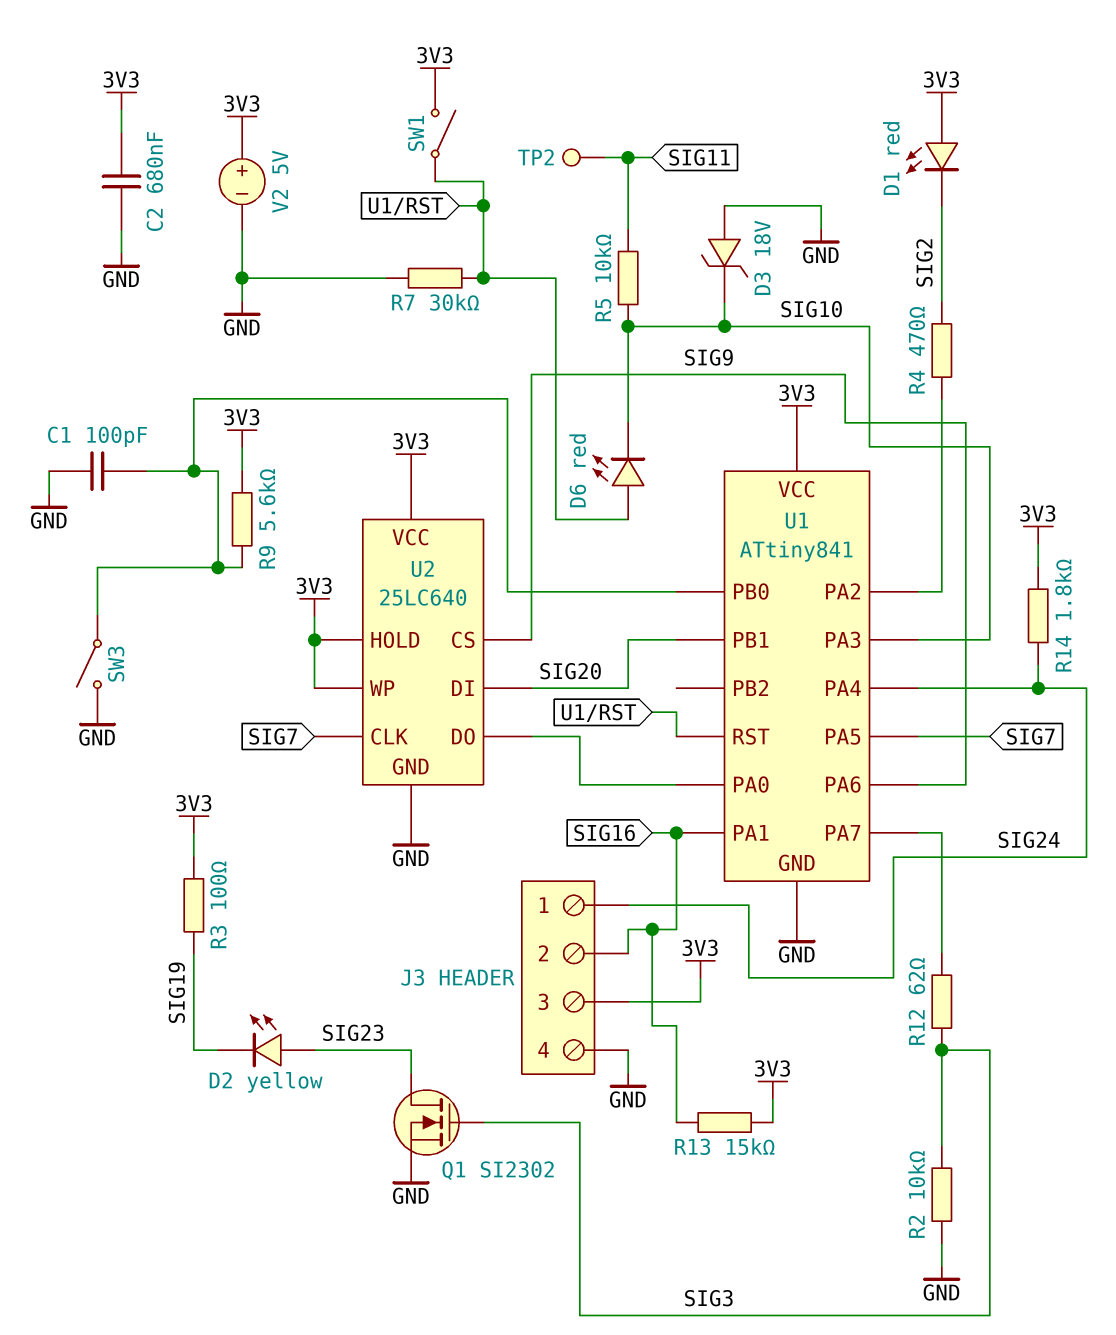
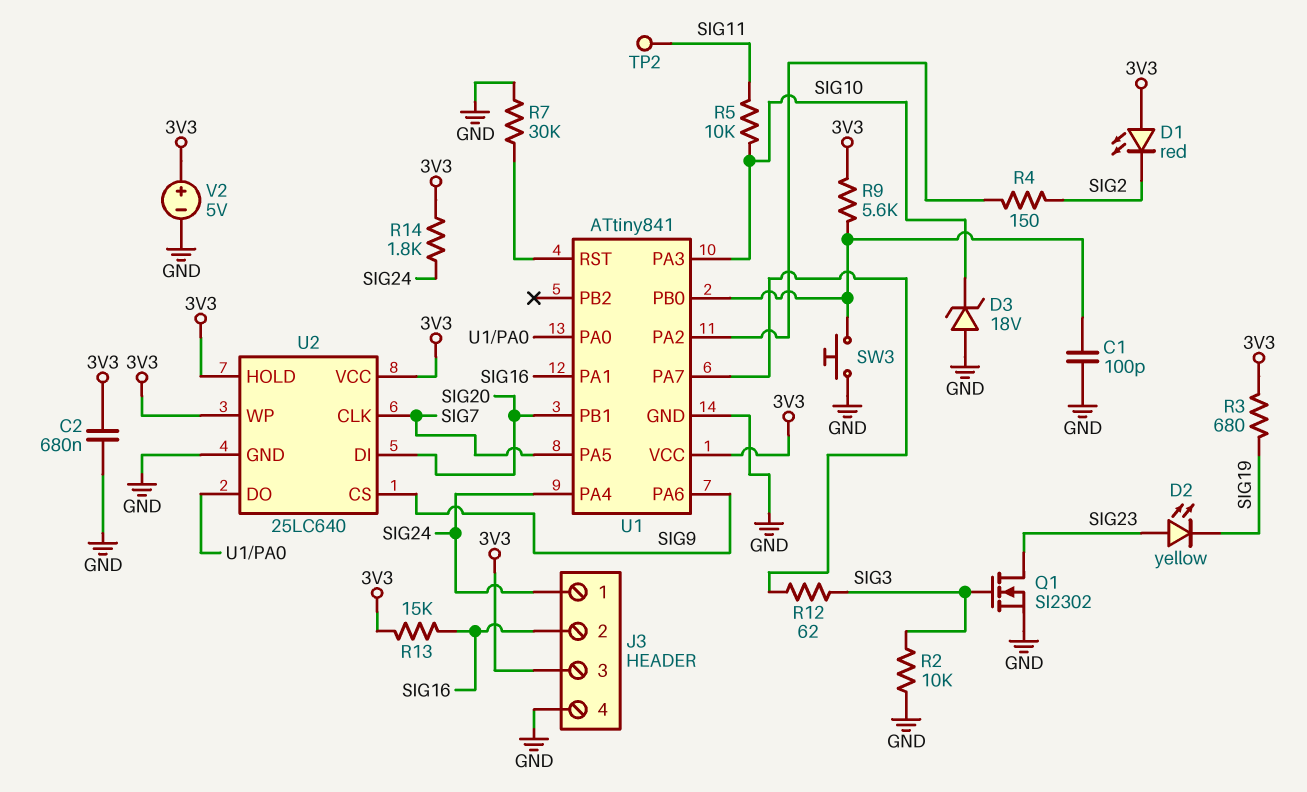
D6: LED red (A U1/RST, K SIG10) -> none
R3: 100 (3V3, SIG19) -> 680 (3V3, SIG19)
R4: 470 (SIG2, U1/PA2) -> 150 (SIG2, U1/PA2)
SW1: switch (3V3, U1/RST) -> none
SW3: switch (GND, U1/PB0) -> button (GND, U1/PB0)

